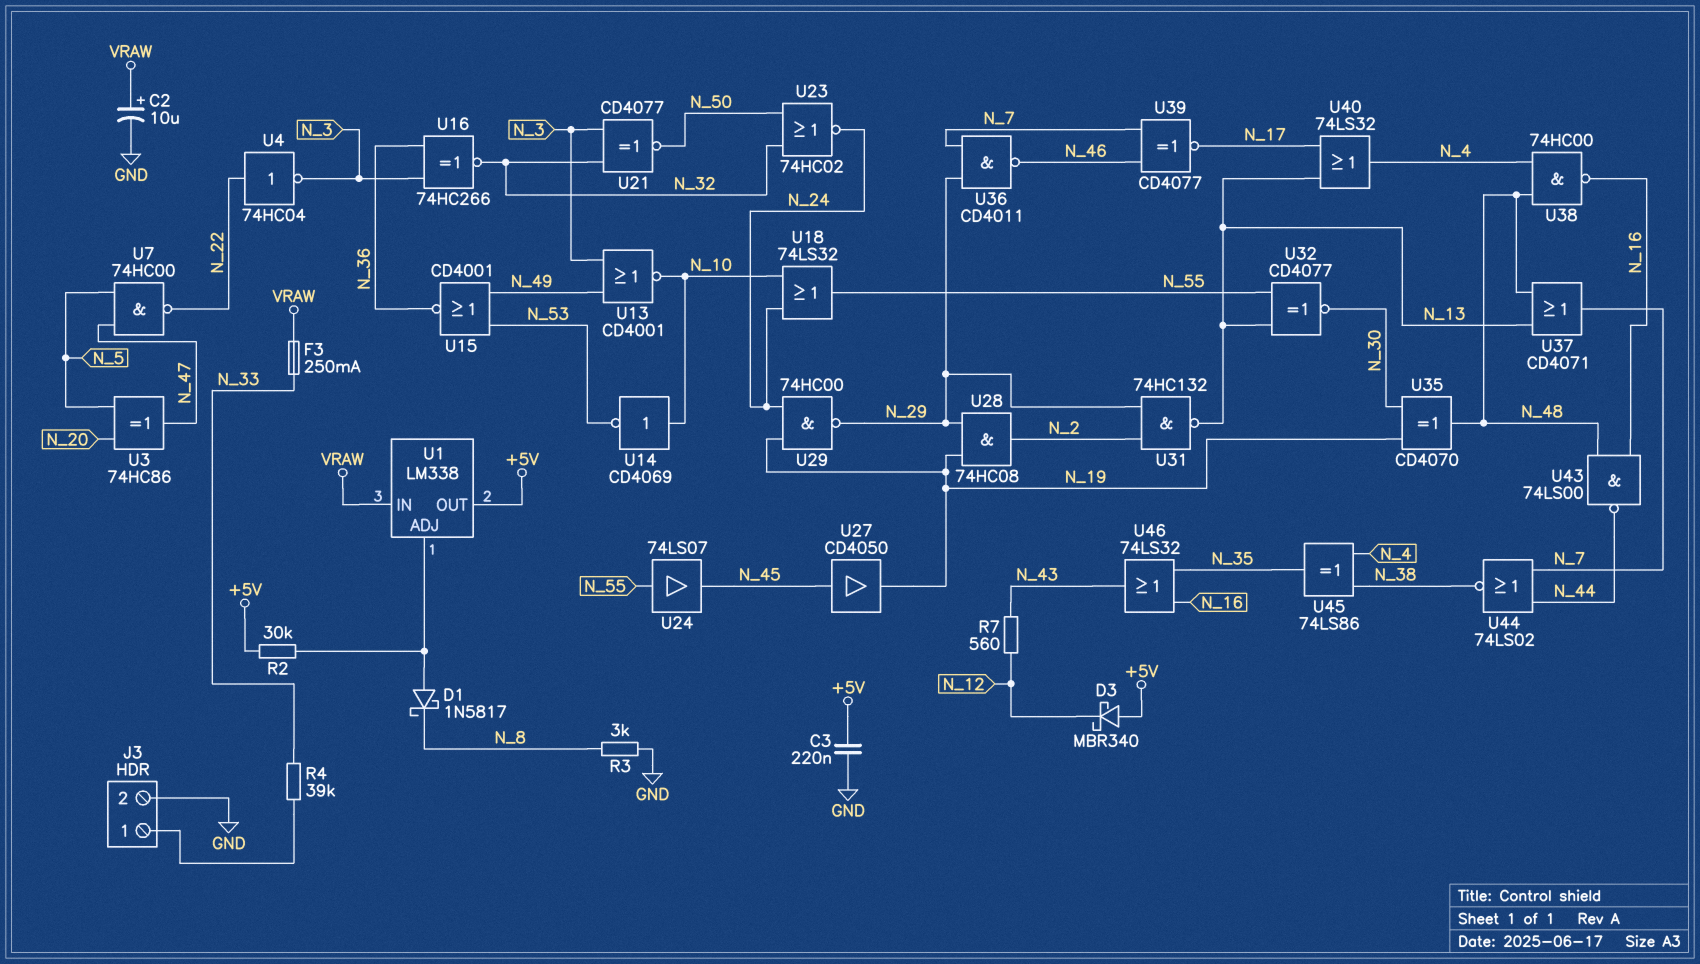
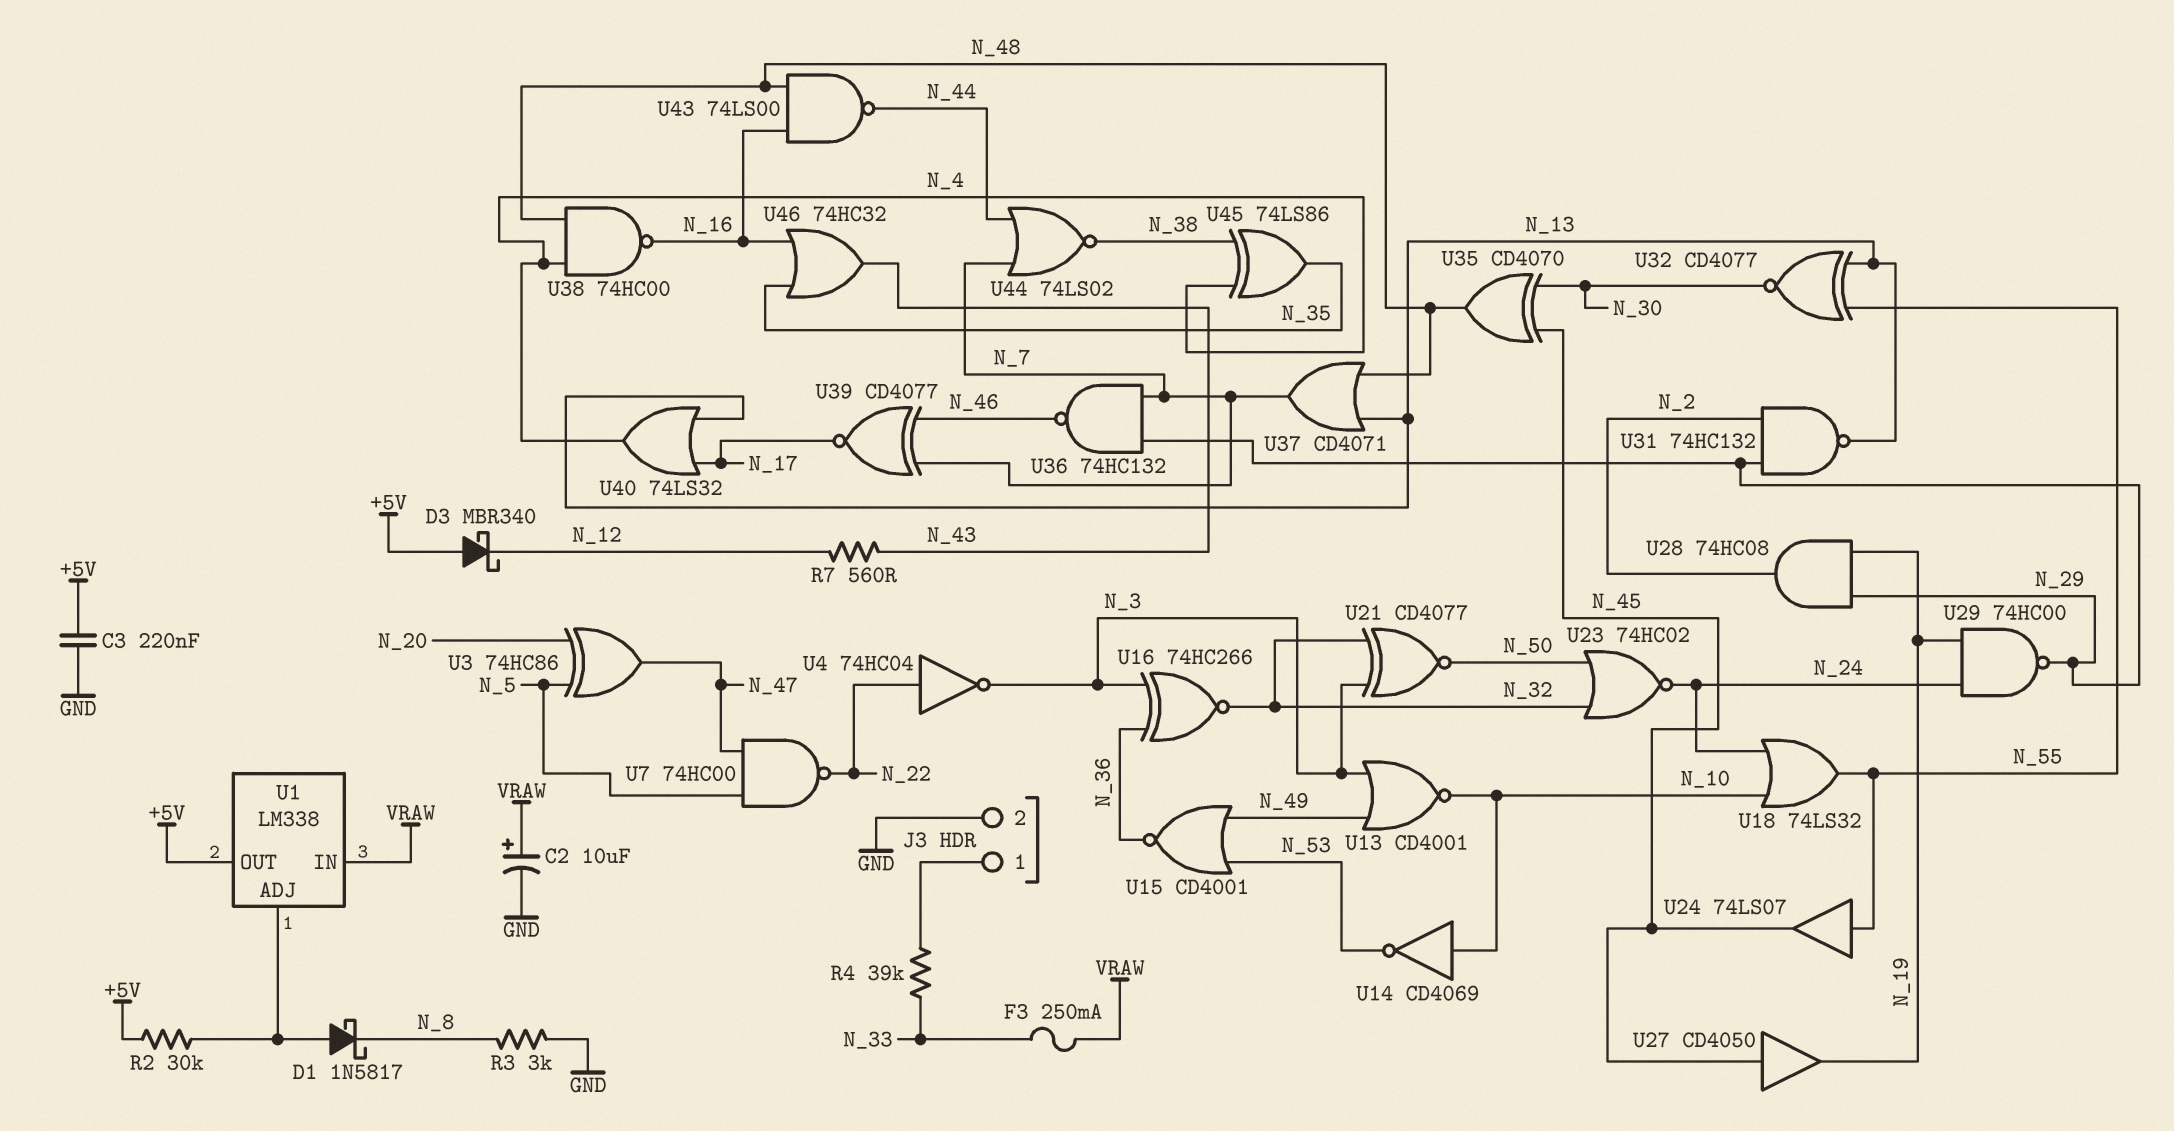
U35: XOR CD4070 (in N_19, in N_30, out N_48) -> XOR CD4070 (in N_30, in N_45, out N_48)
U36: NAND CD4011 (in N_7, in N_29, out N_46) -> NAND 74HC132 (in N_7, in N_29, out N_46)
U46: OR 74LS32 (in N_16, in N_35, out N_43) -> OR 74HC32 (in N_16, in N_35, out N_43)

